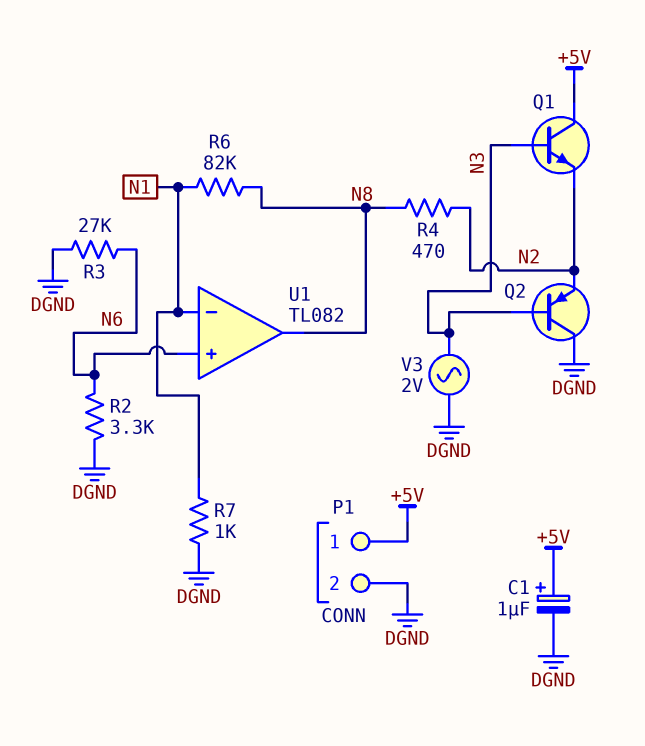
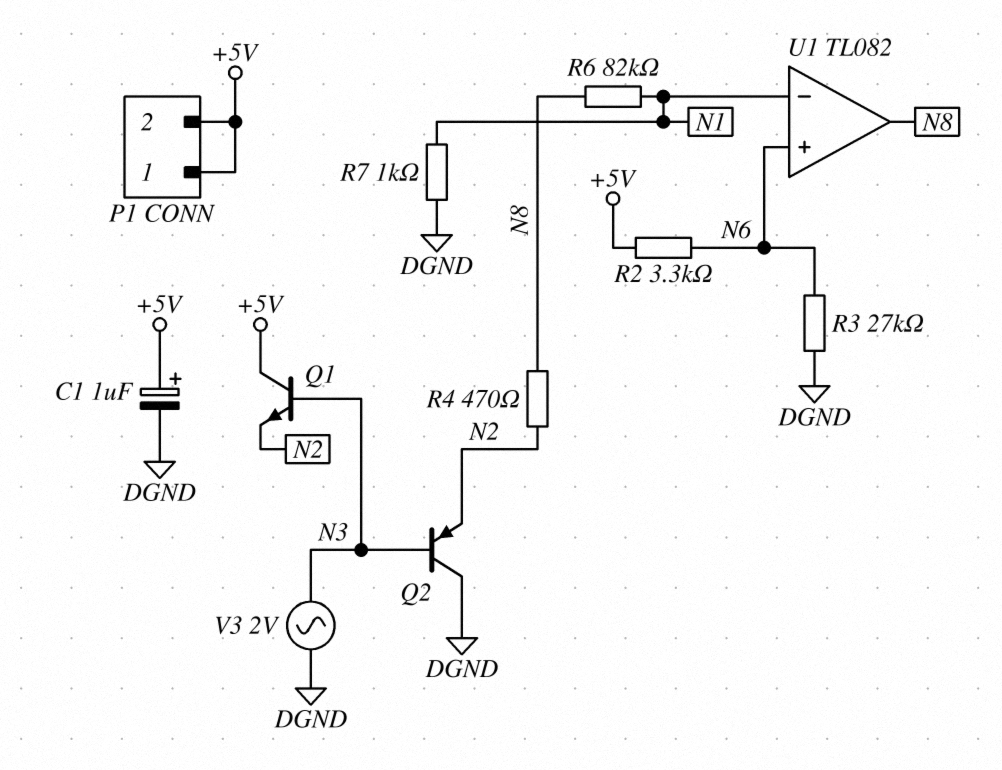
P1 pin 2: DGND -> +5V
R2: 3.3k (DGND, N6) -> 3.3k (+5V, N6)

